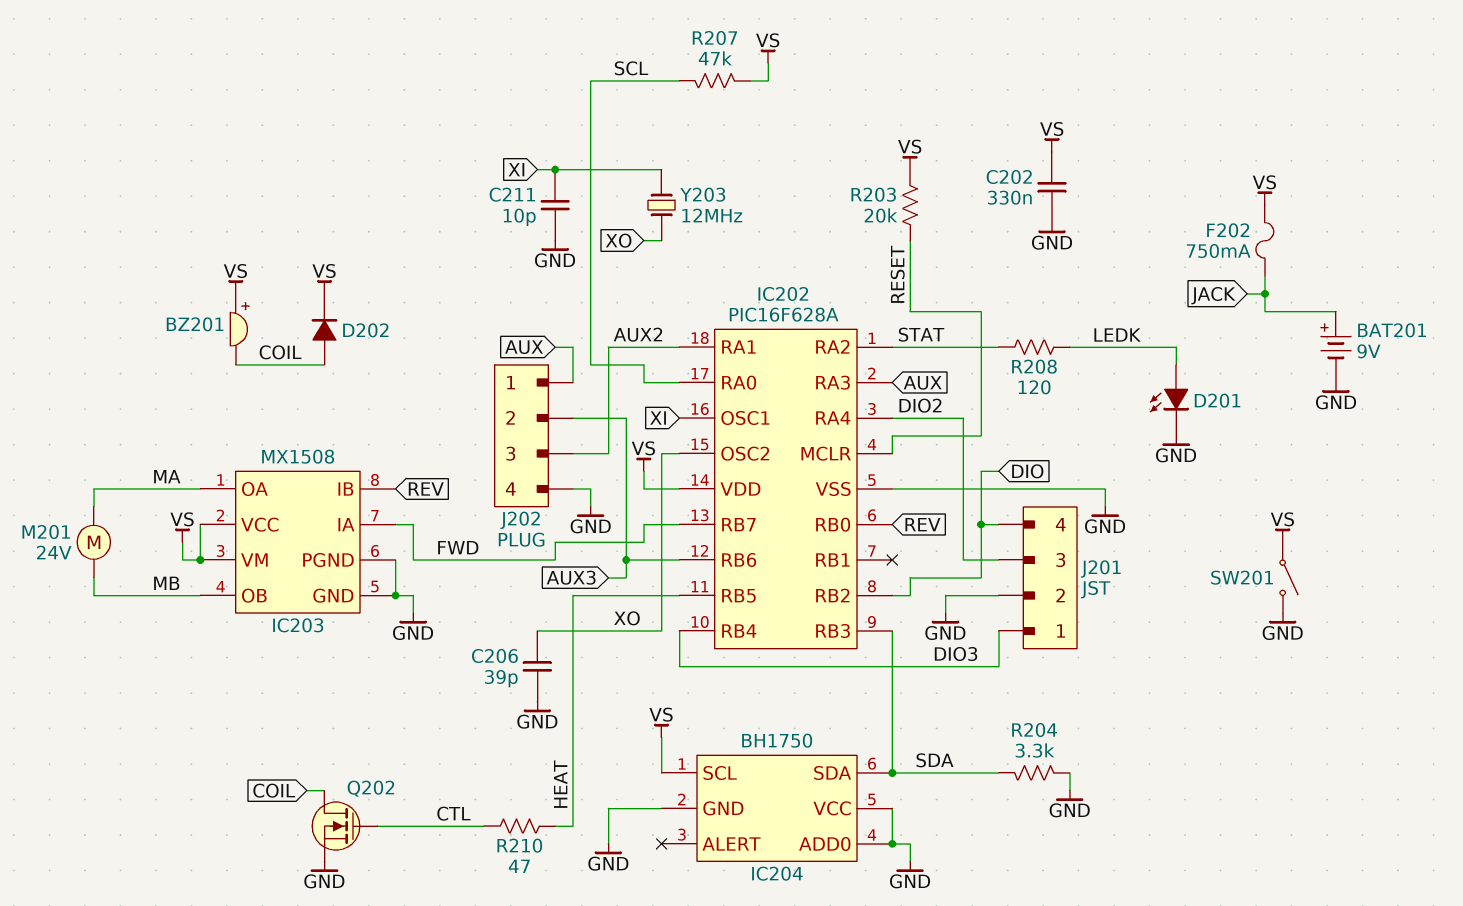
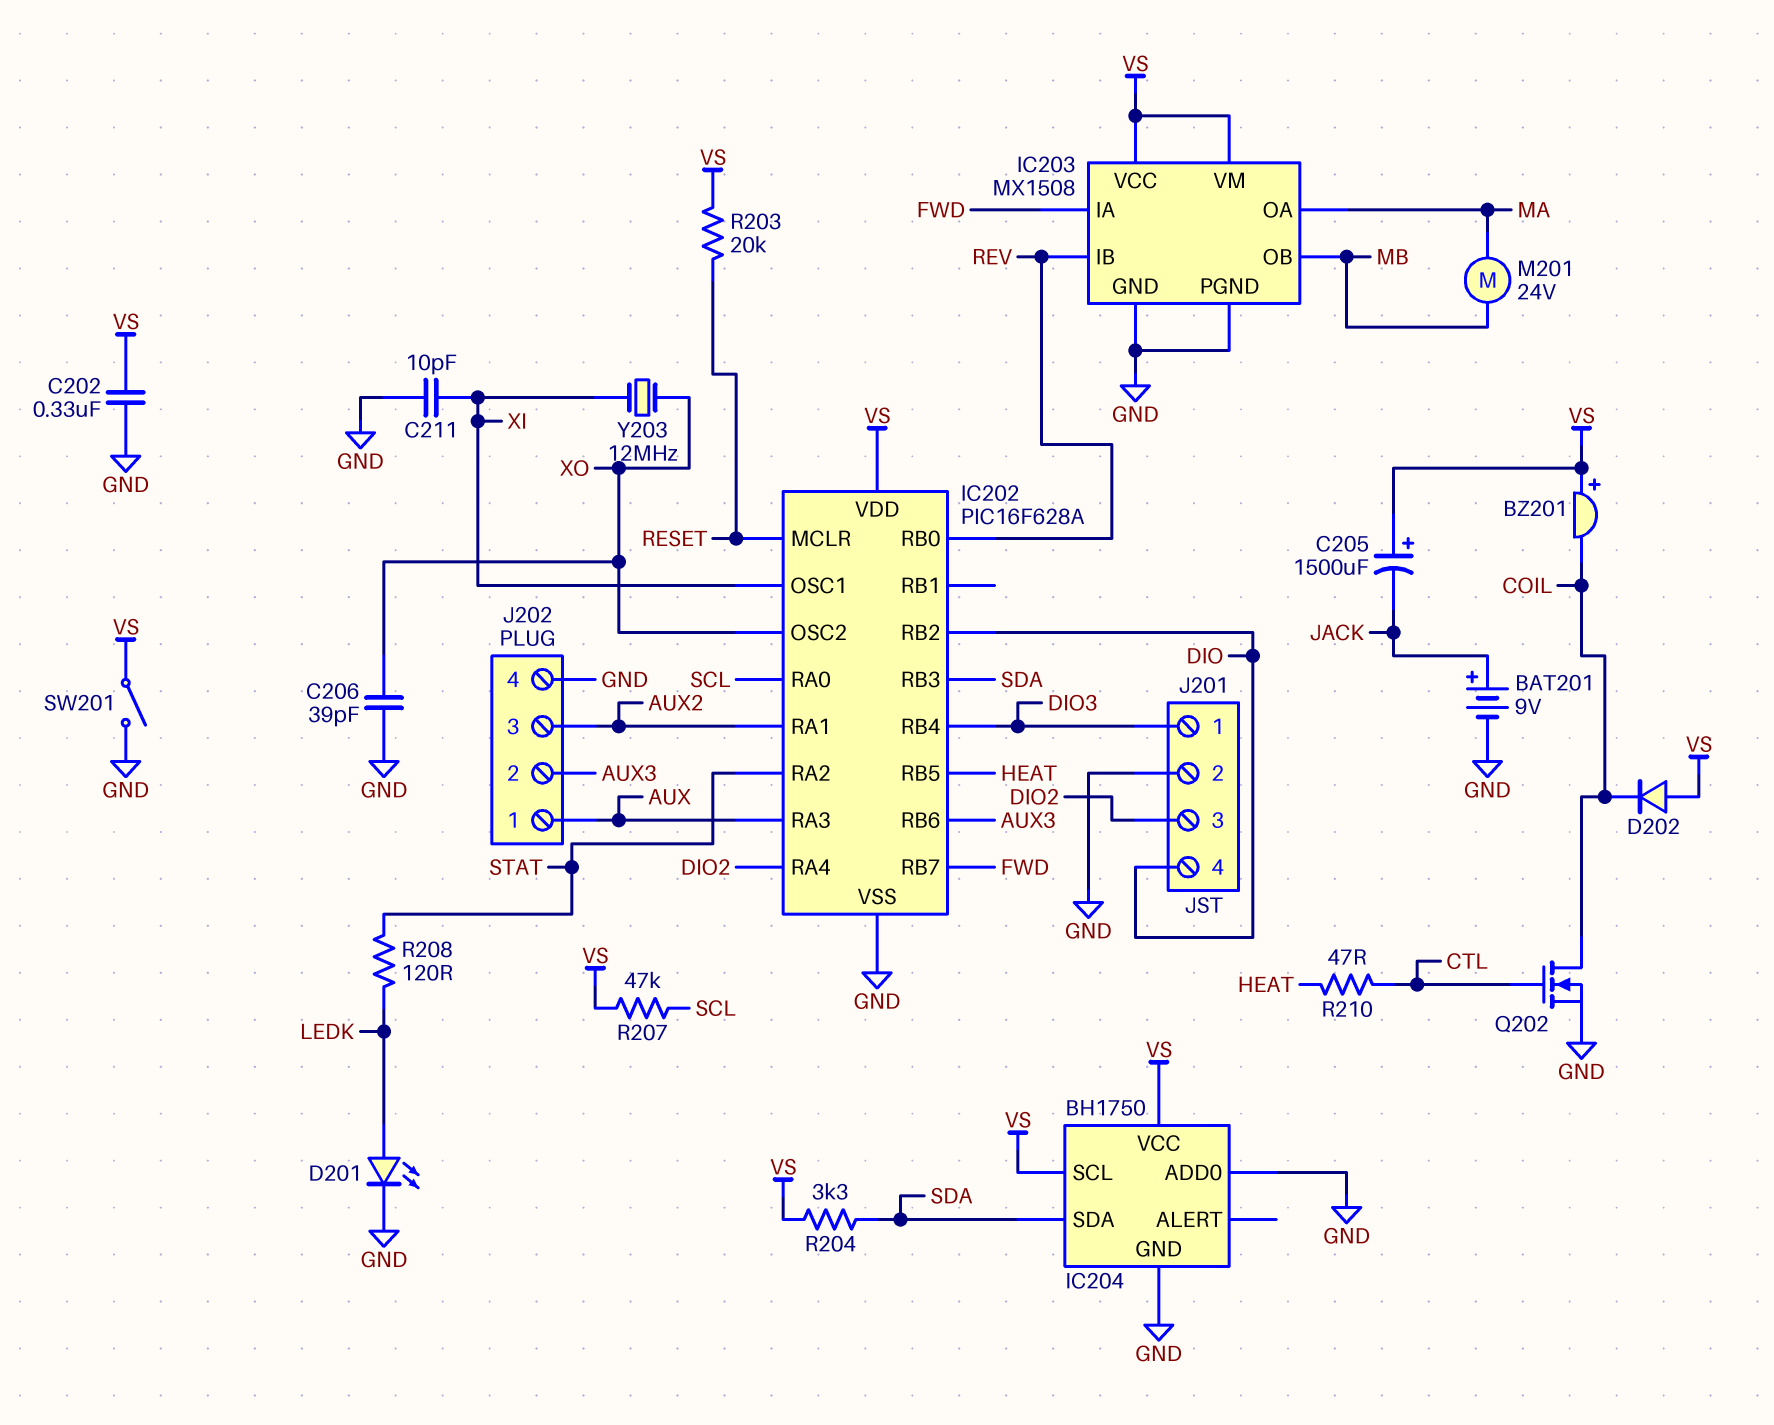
C205: none -> 1500uF (plus VS, minus JACK)
D202: diode (A COIL, K VS) -> diode (A VS, K COIL)
F202: 750mA (JACK, VS) -> none
IC204 pin VCC: GND -> VS
R204: 3.3k (GND, SDA) -> 3.3k (SDA, VS)

